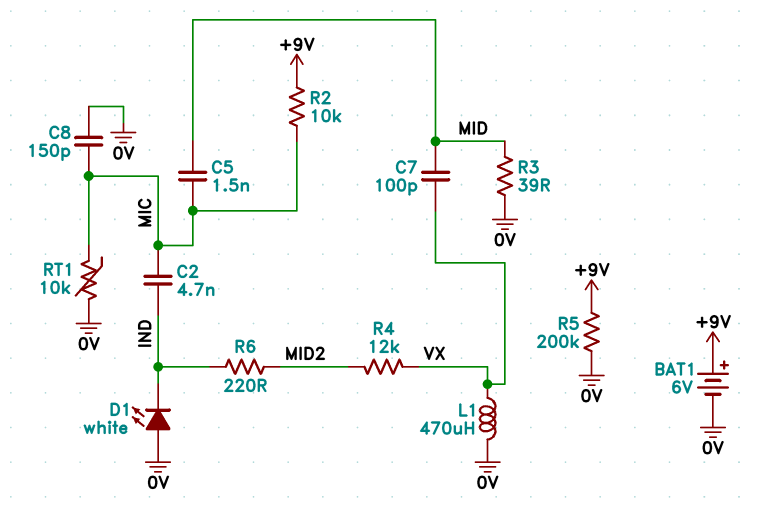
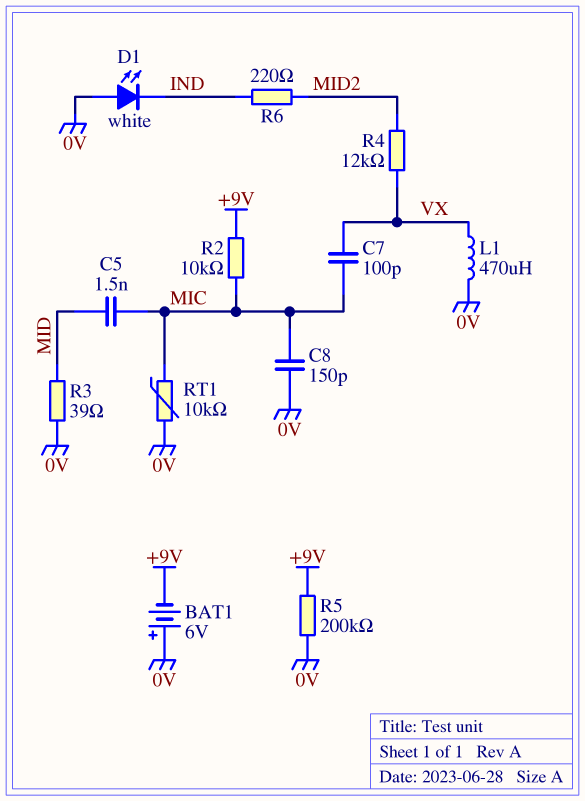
BAT1: 6V (plus +9V, minus 0V) -> 6V (plus 0V, minus +9V)
C2: 4.7nF (IND, MIC) -> none
C7: 100pF (MID, VX) -> 100pF (MIC, VX)

